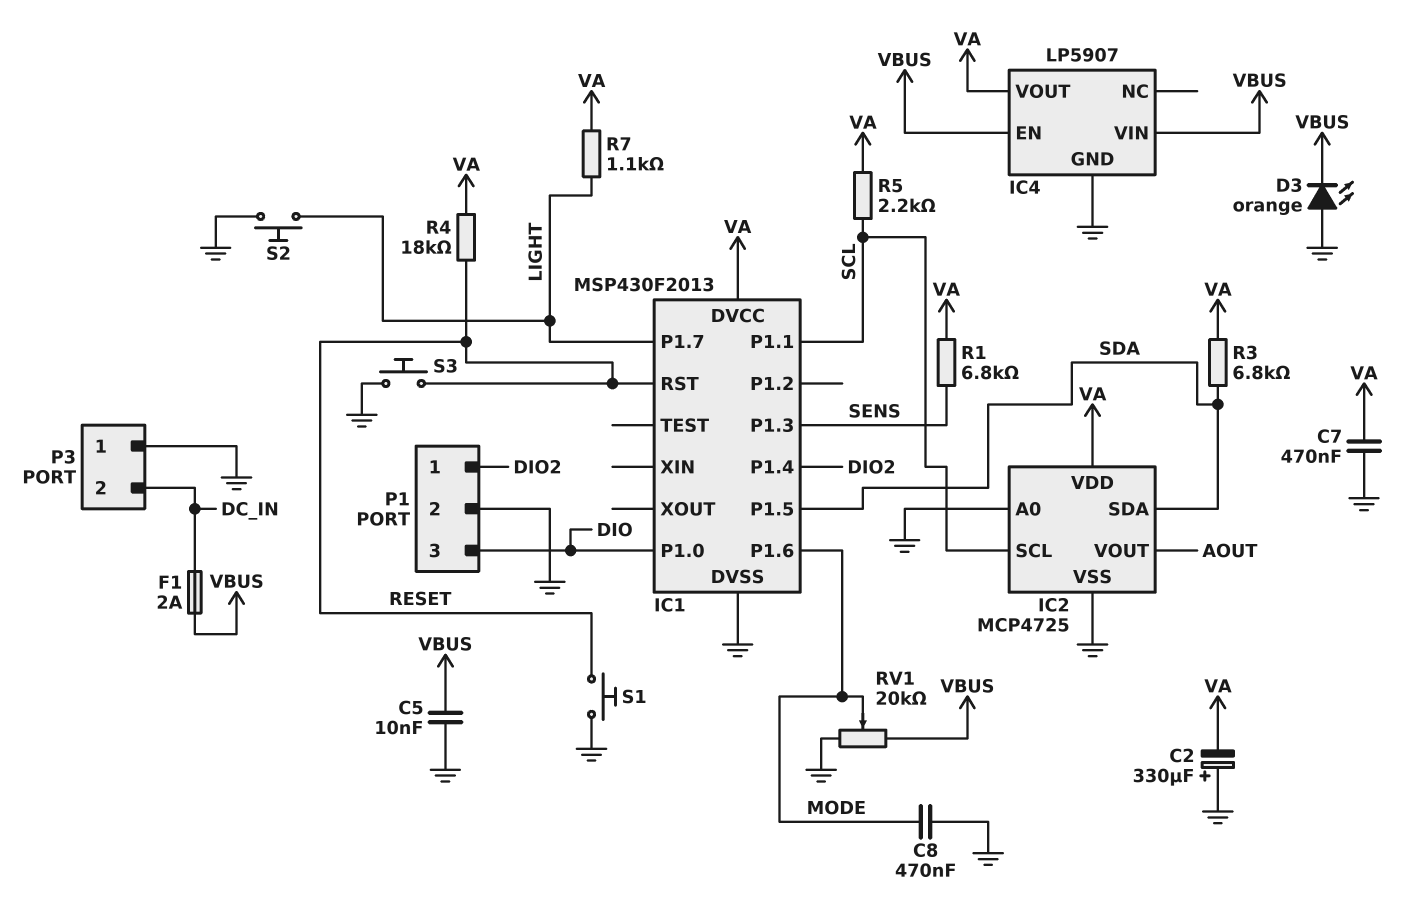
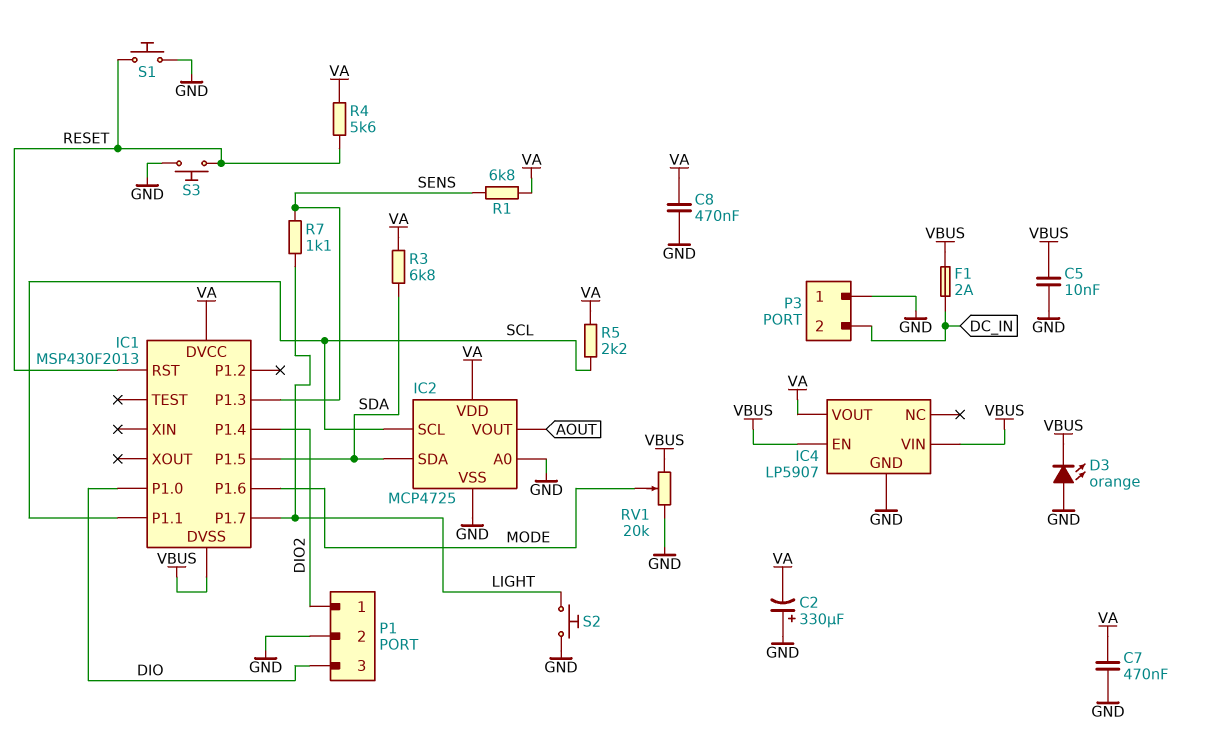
C8: 470nF (GND, MODE) -> 470nF (GND, VA)
IC1 pin DVSS: GND -> VBUS
R4: 18k (RESET, VA) -> 5.6k (RESET, VA)
R7: 1.1k (LIGHT, VA) -> 1.1k (LIGHT, SENS)

